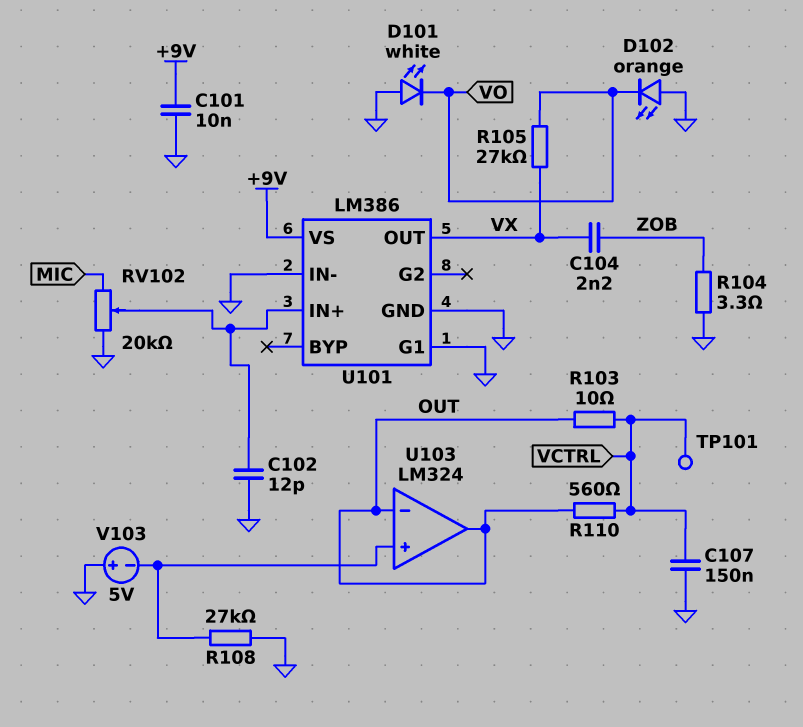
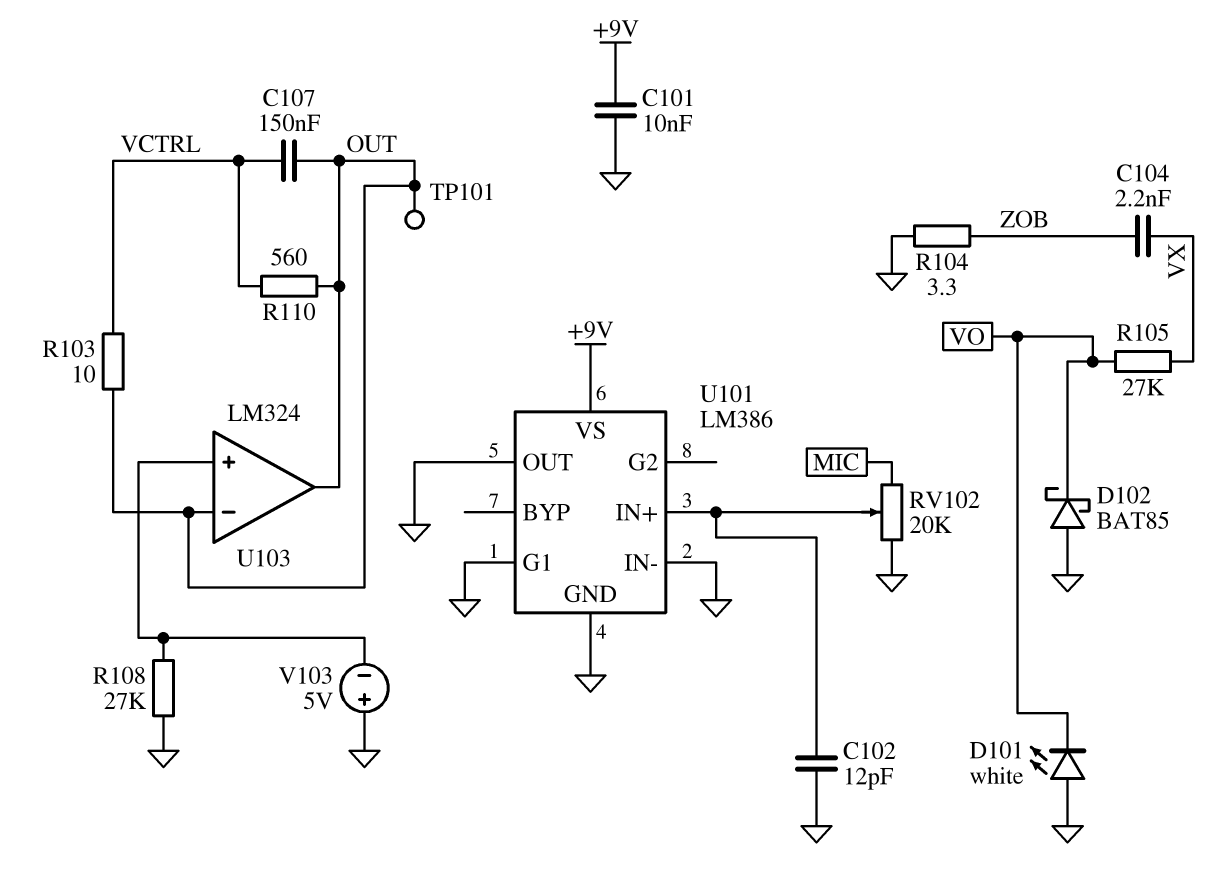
C107: 150nF (GND, VCTRL) -> 150nF (OUT, VCTRL)
D102: LED orange (A GND, K VO) -> schottky BAT85 (A GND, K VO)
TP101: test point (VCTRL) -> test point (OUT)
U101 pin OUT: VX -> GND

